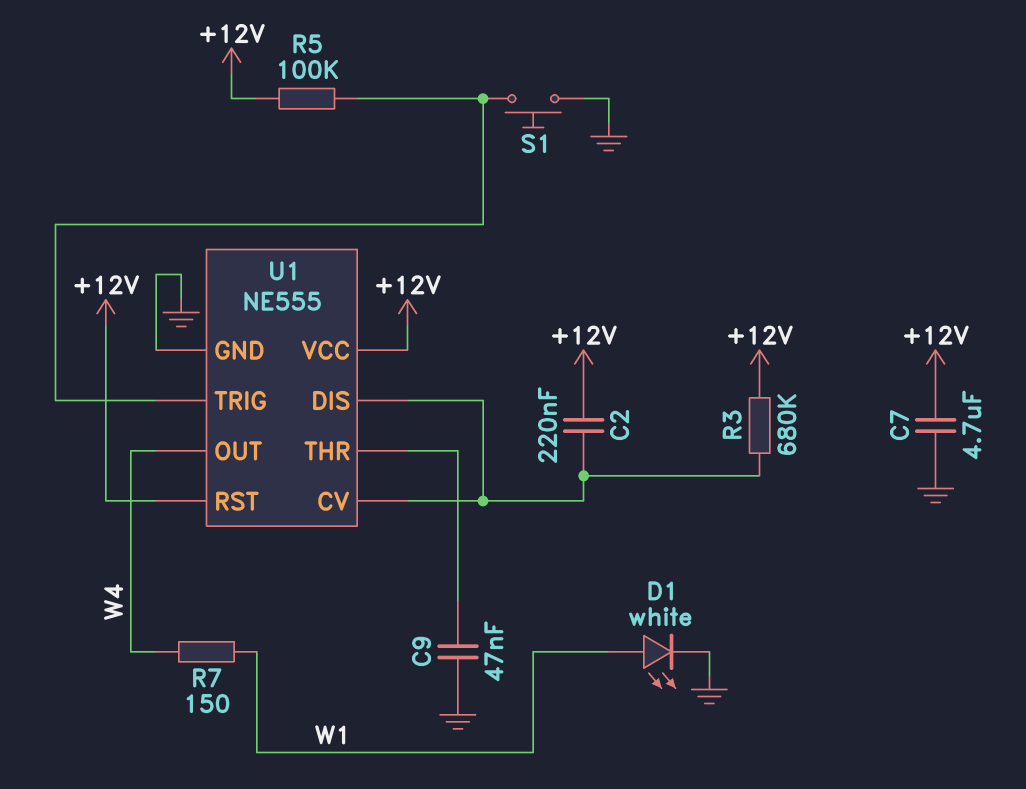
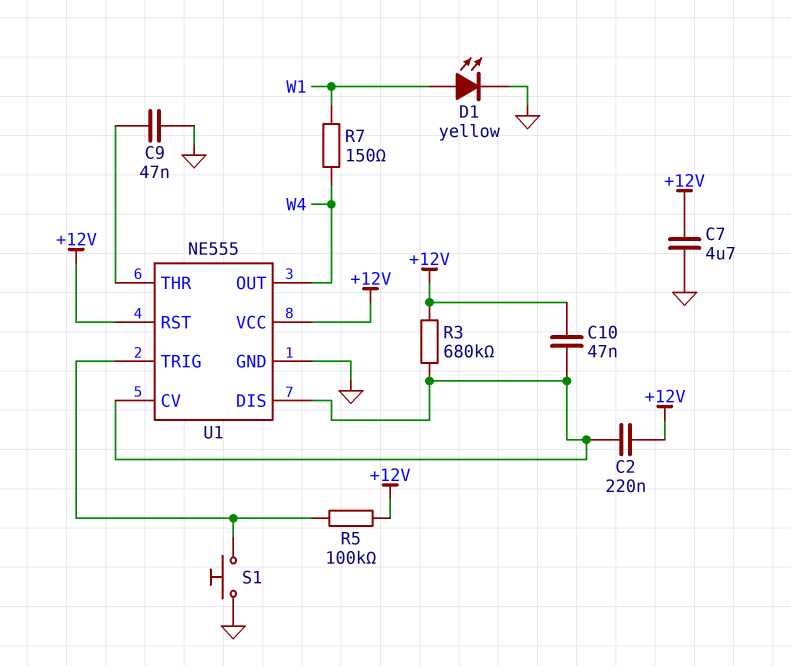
C10: none -> 47nF (+12V, U1/CV)
D1: LED white (A W1, K GND) -> LED yellow (A W1, K GND)

